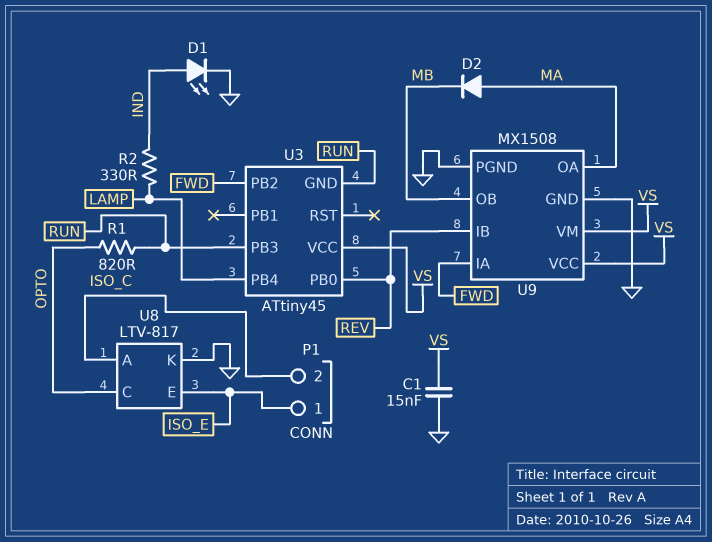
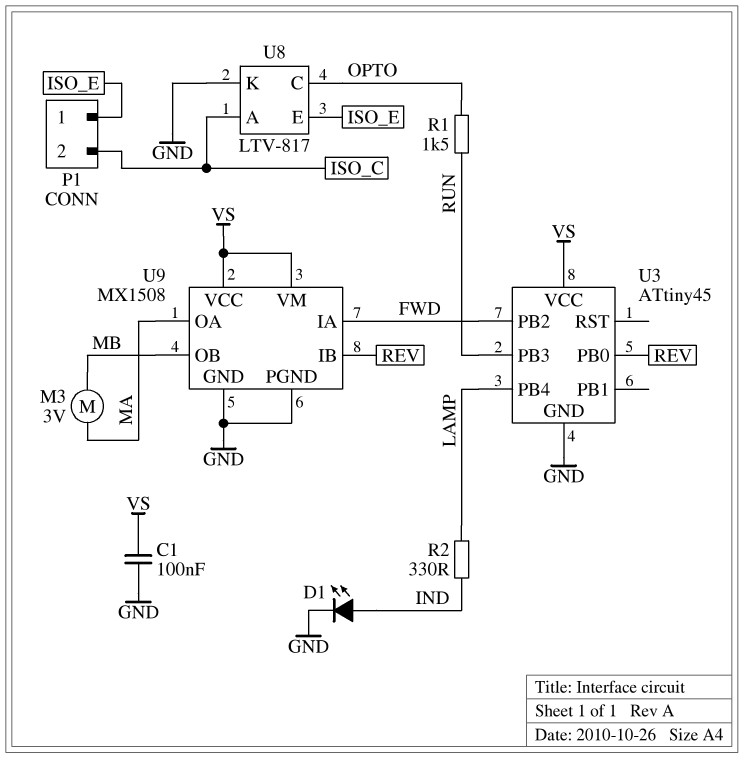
C1: 15nF (GND, VS) -> 100nF (GND, VS)
D2: diode (A MA, K MB) -> none
M3: none -> motor 3V (MA, MB)
R1: 820 (OPTO, RUN) -> 1.5k (OPTO, RUN)
U3 pin GND: RUN -> GND

